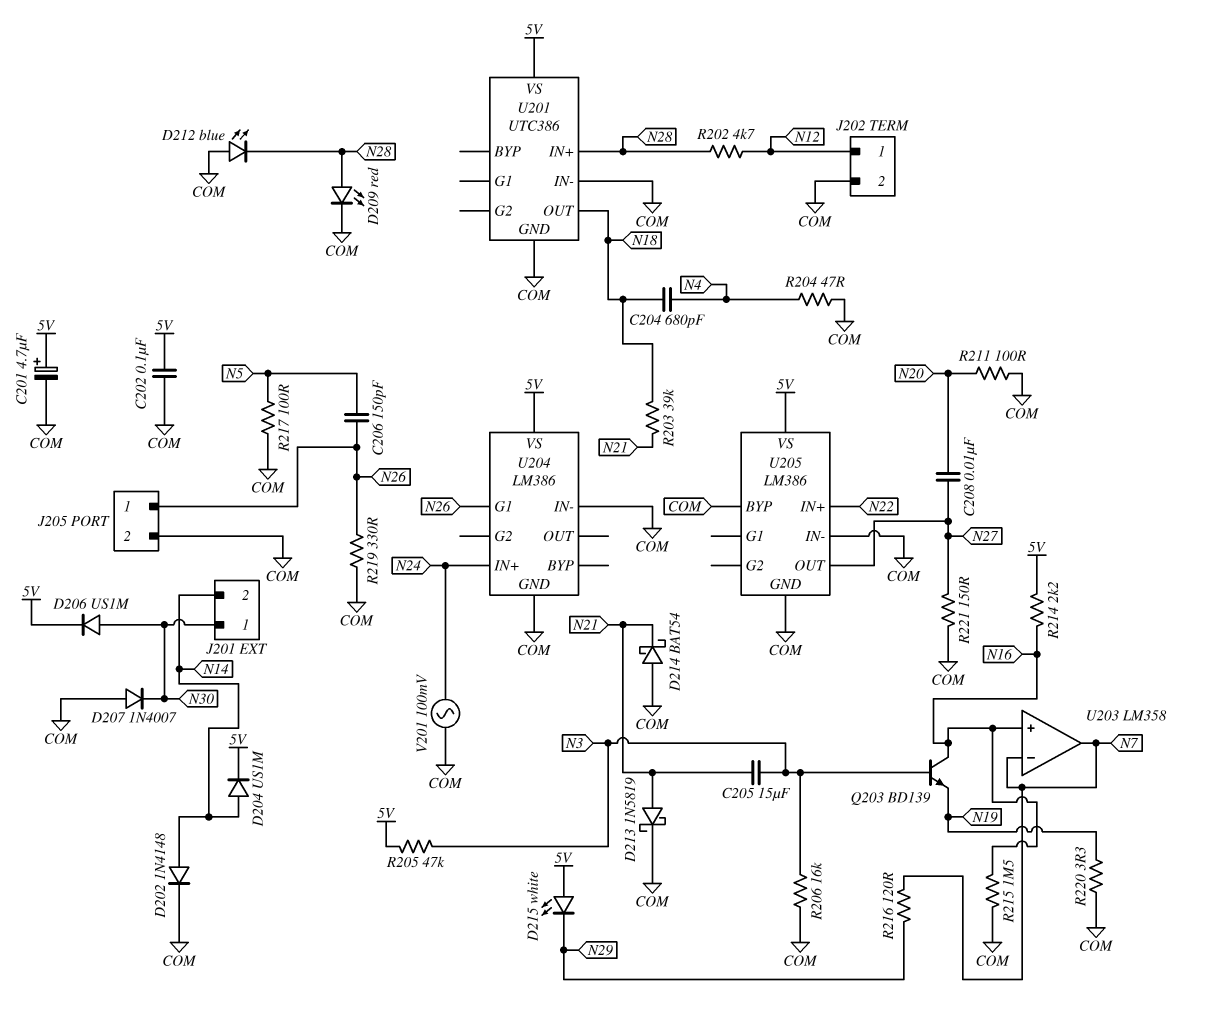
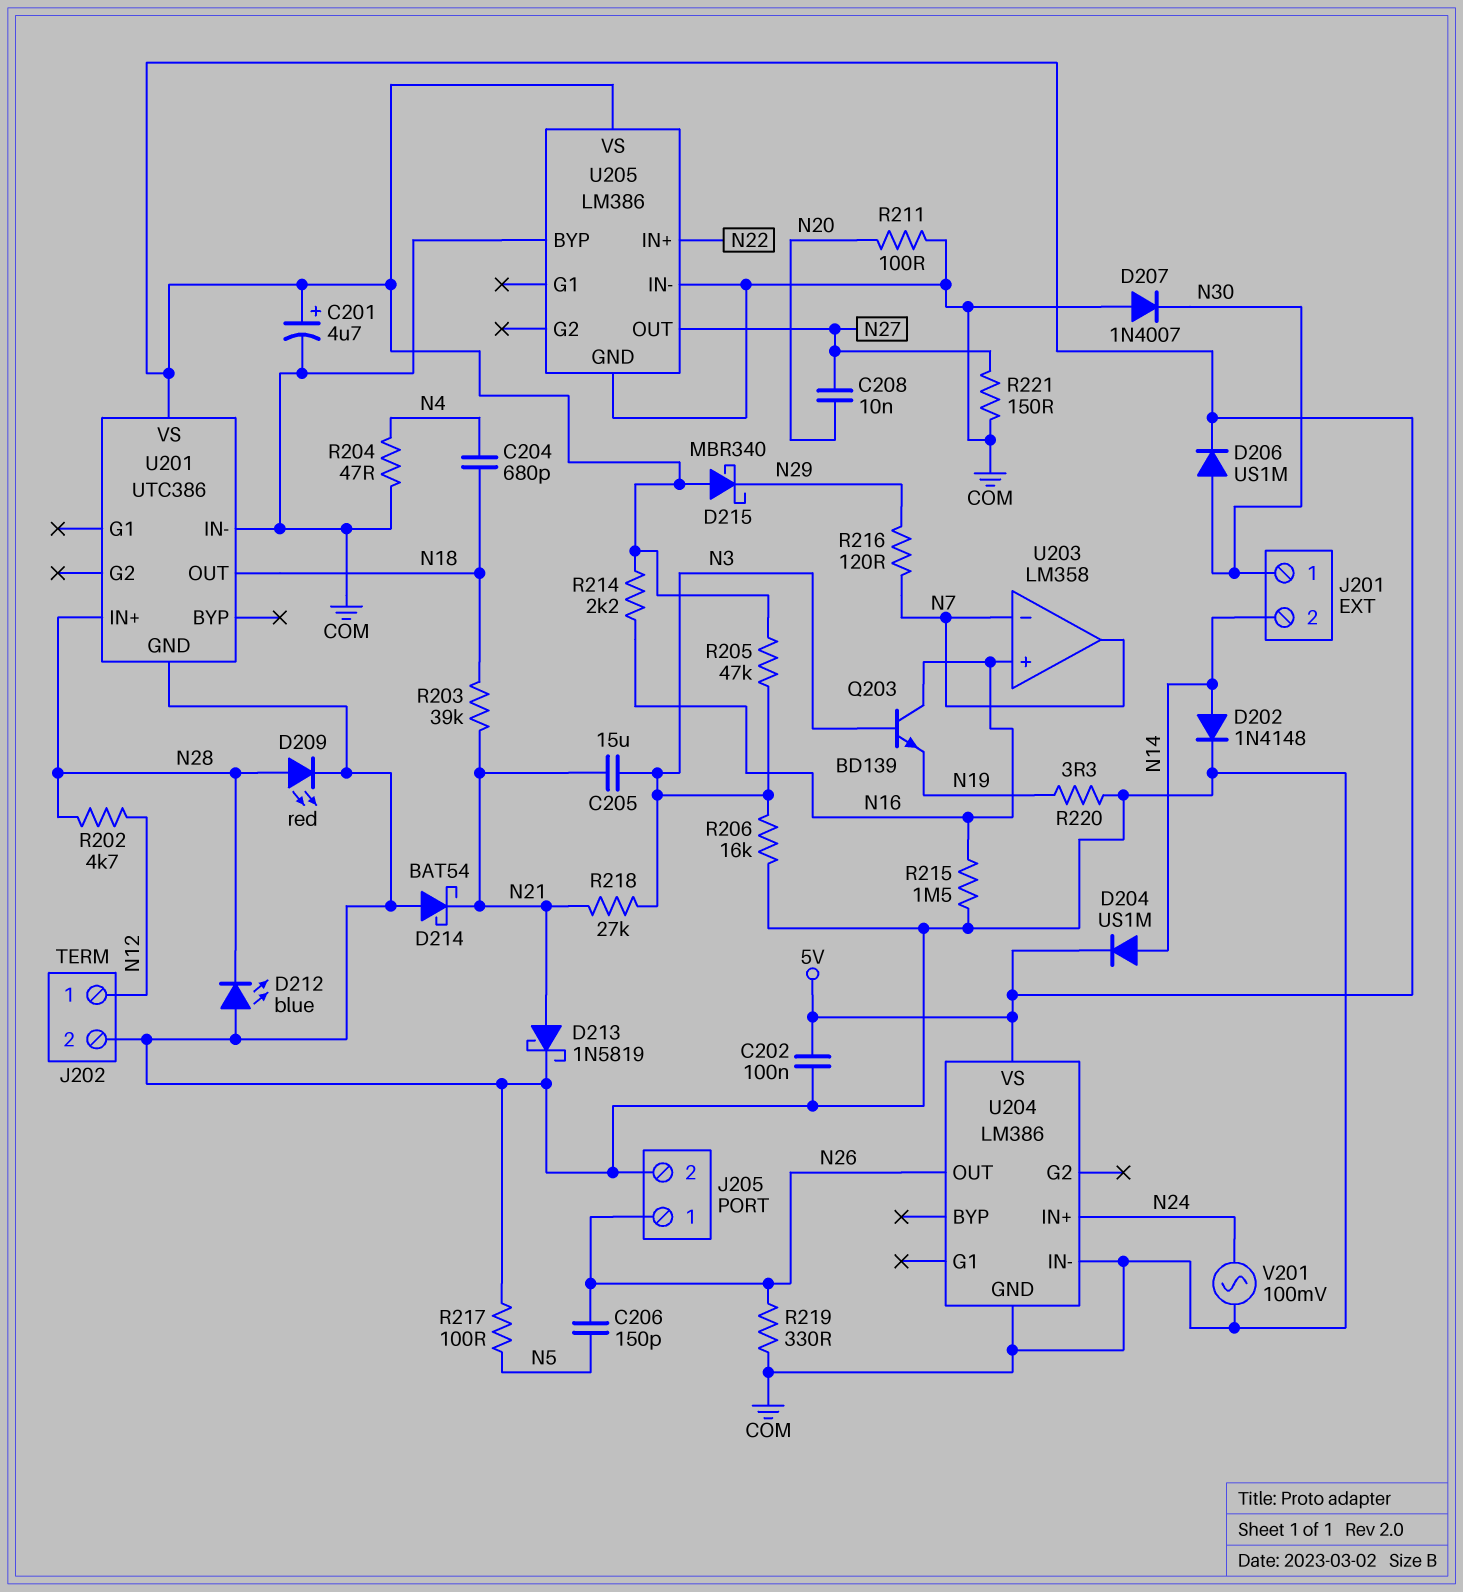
D215: LED white (A 5V, K N29) -> schottky MBR340 (A 5V, K N29)
R218: none -> 27k (N3, N21)
U204 pin G1: N26 -> none
U204 pin OUT: none -> N26

